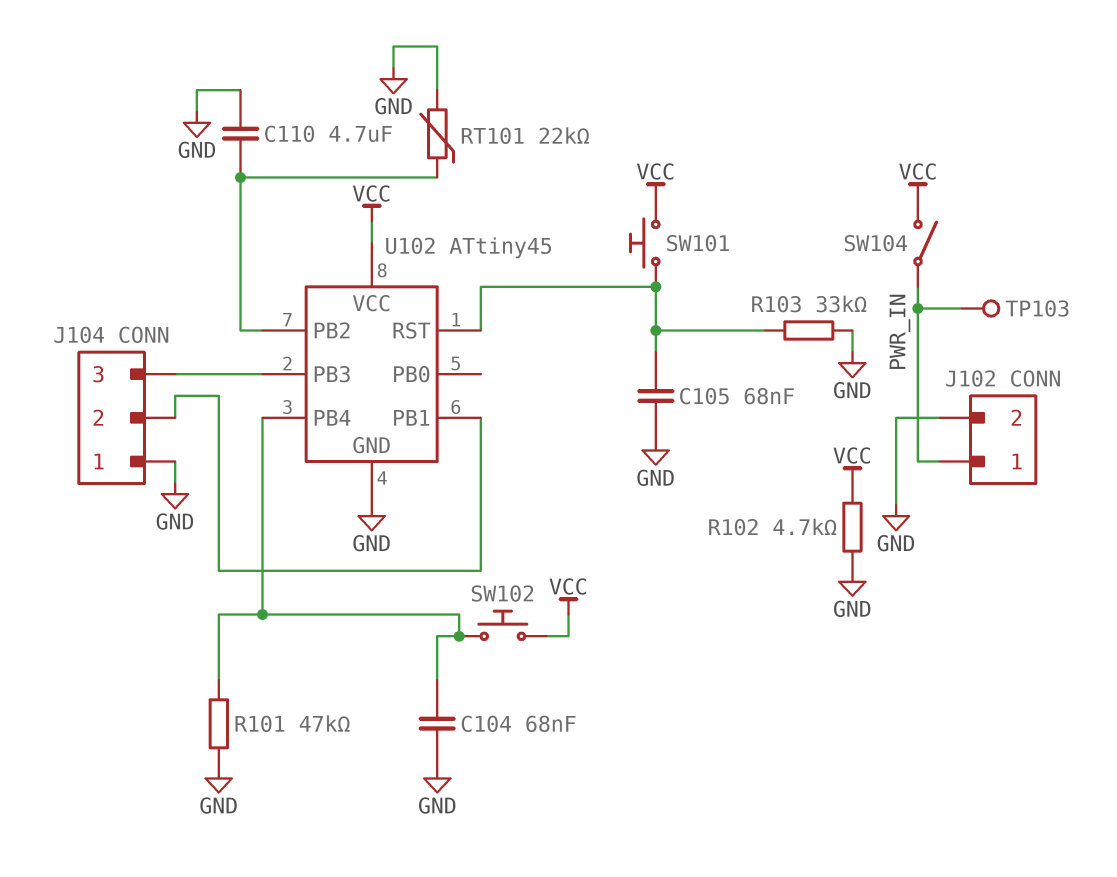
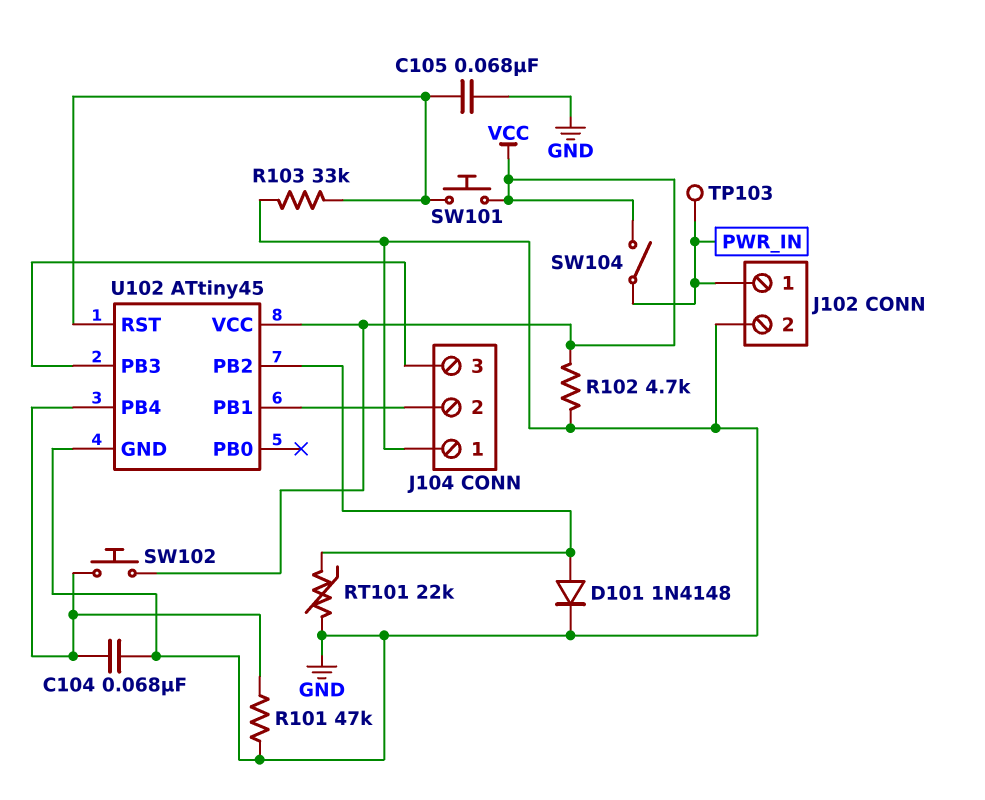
C110: 4.7uF (GND, U102/PB2) -> none
D101: none -> diode 1N4148 (A U102/PB2, K GND)

